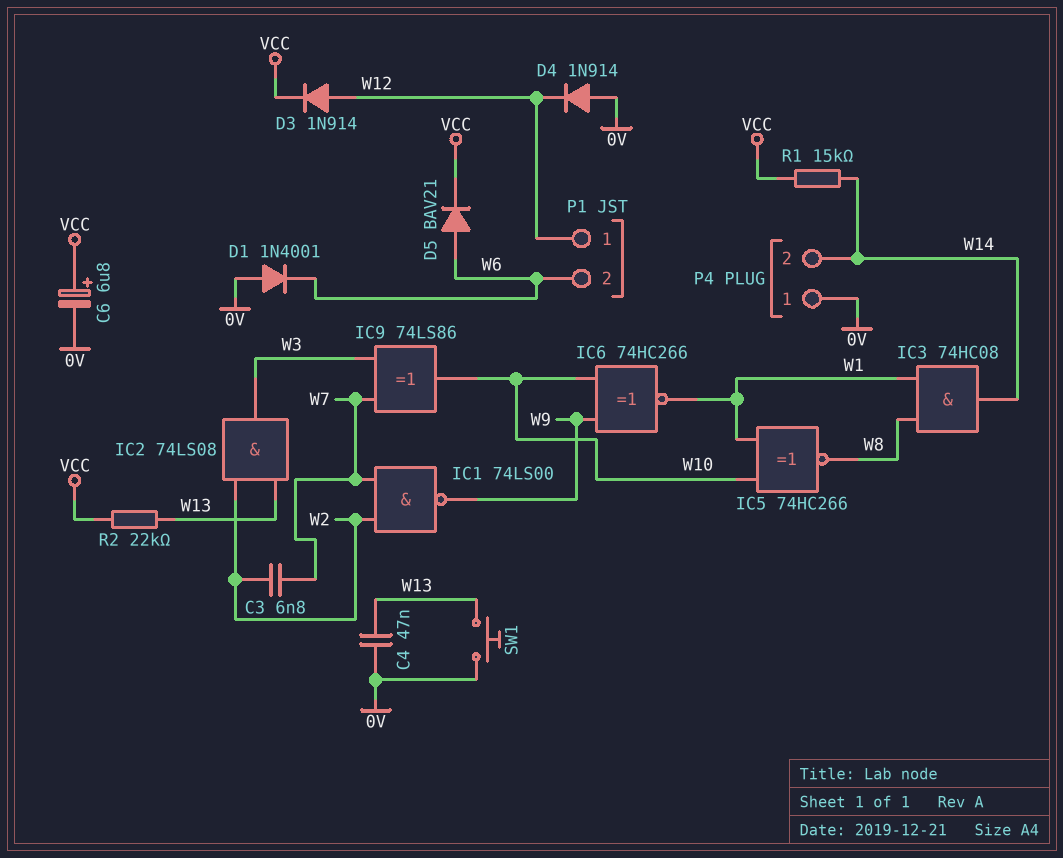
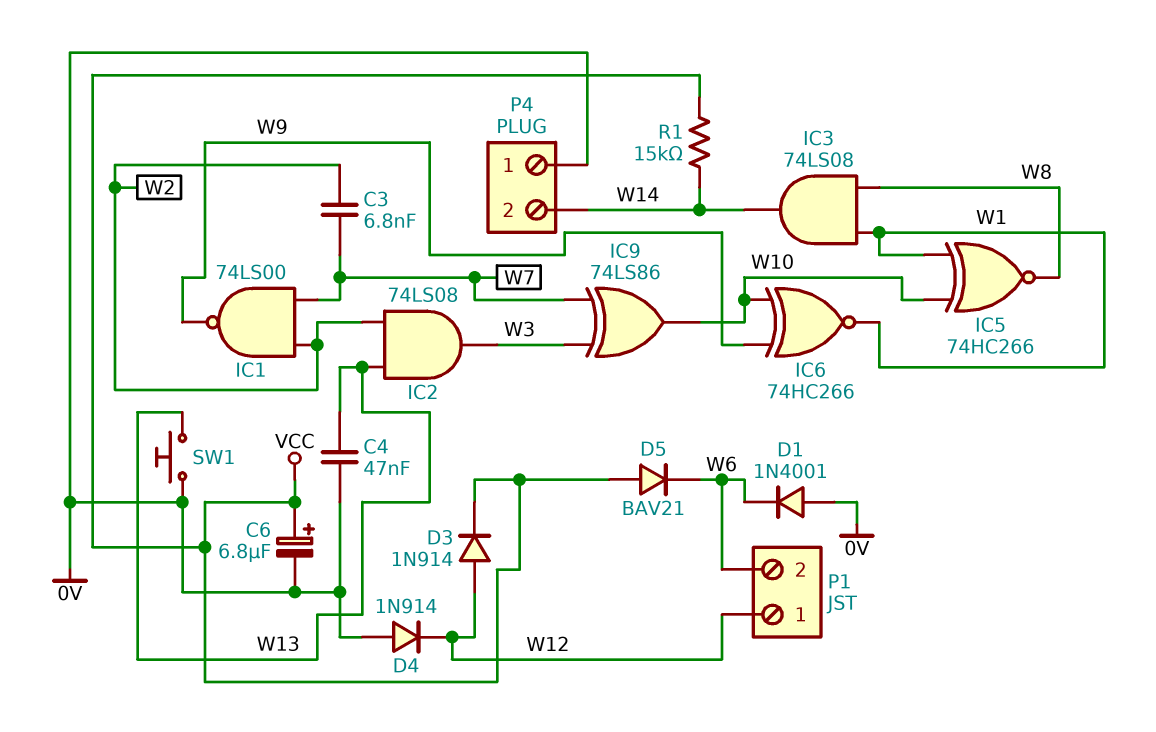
D5: diode BAV21 (A W6, K VCC) -> diode BAV21 (A VCC, K W6)
IC3: AND 74HC08 (in W1, in W8, out W14) -> AND 74LS08 (in W1, in W8, out W14)
R2: 22k (VCC, W13) -> none

